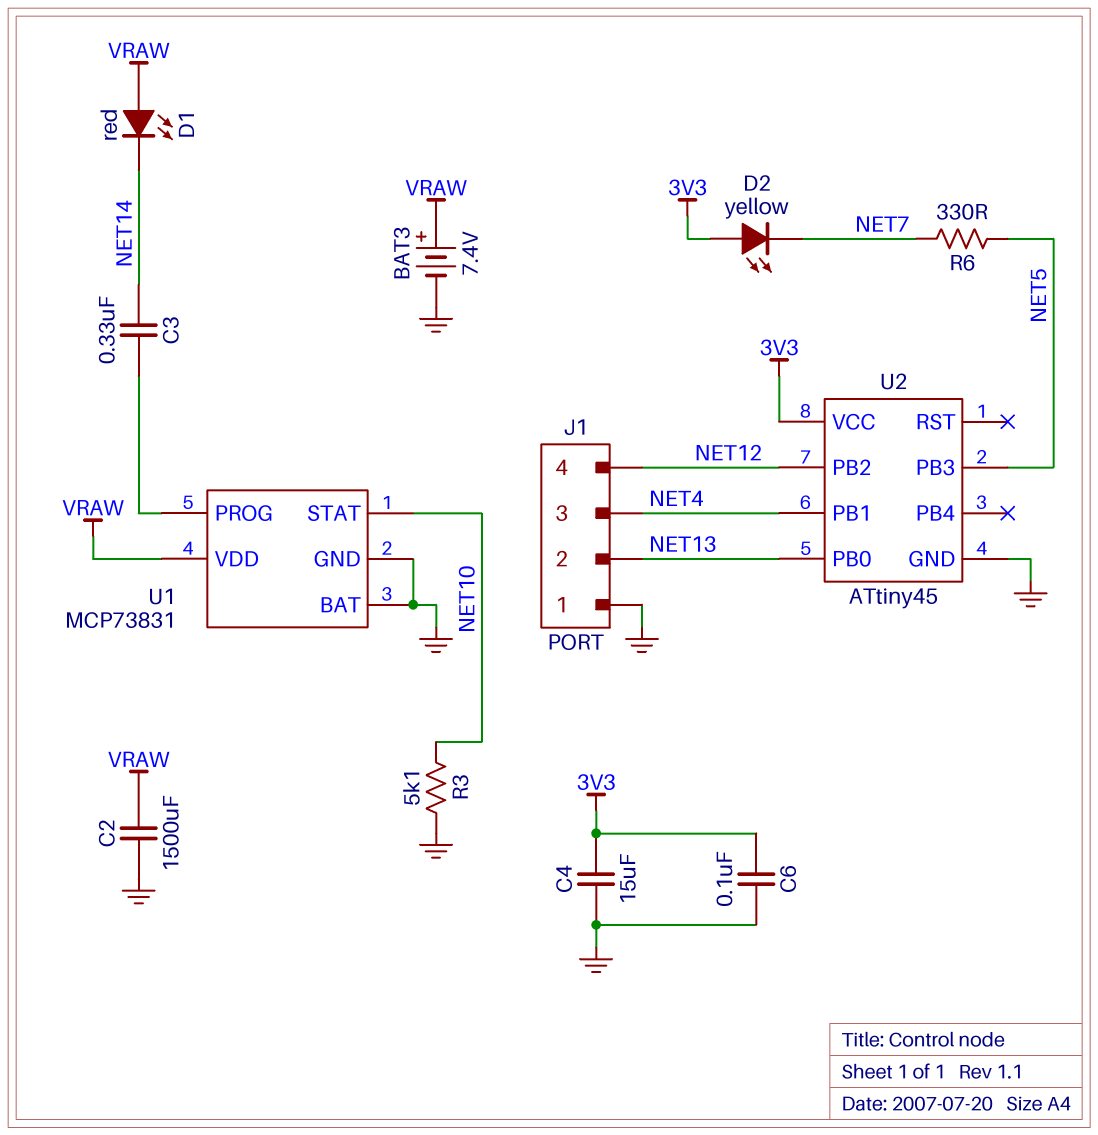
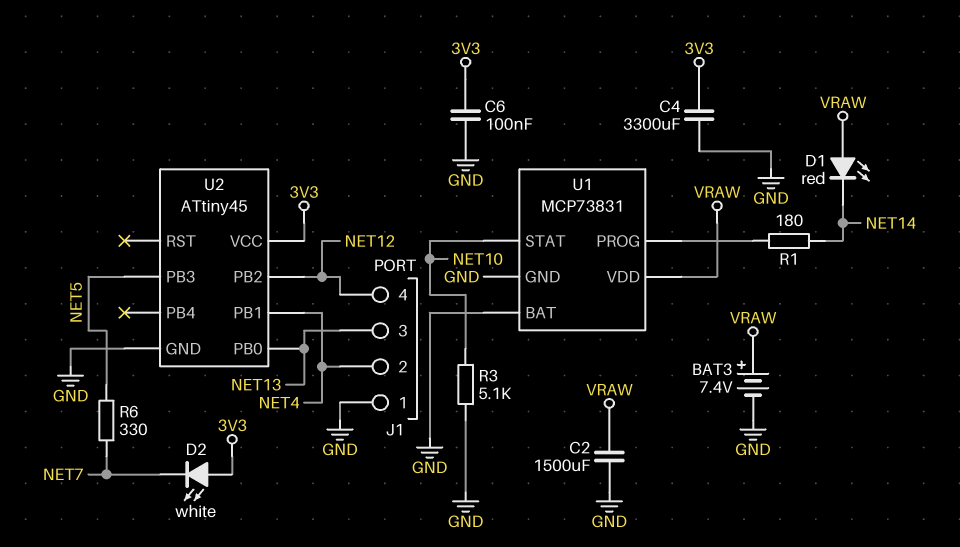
C3: 330nF (NET14, U1/PROG) -> none
C4: 15uF (3V3, GND) -> 3300uF (3V3, GND)
D2: LED yellow (A 3V3, K NET7) -> LED white (A 3V3, K NET7)
J1 pin 2: NET13 -> NET4
J1 pin 3: NET4 -> NET13
R1: none -> 180 (NET14, U1/PROG)

